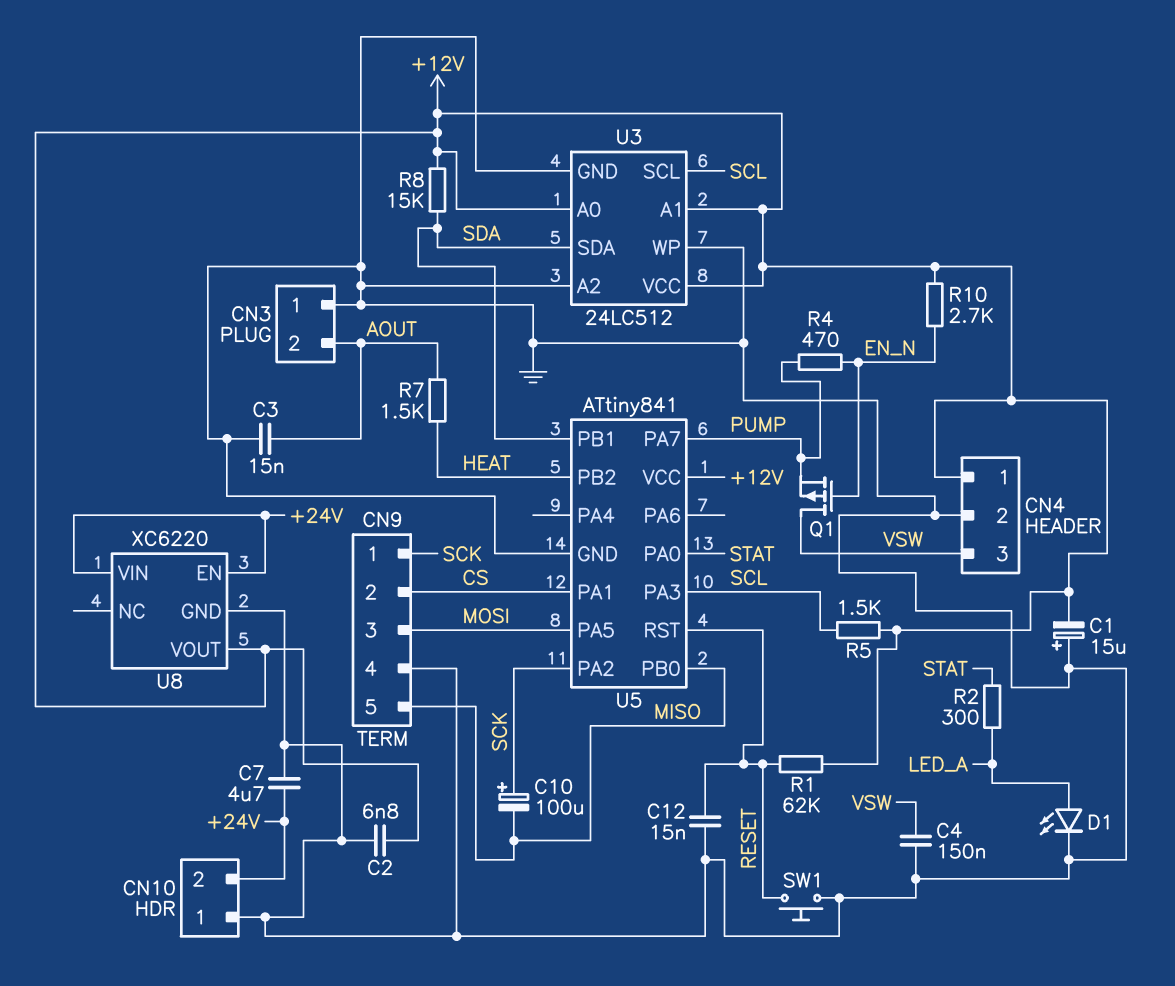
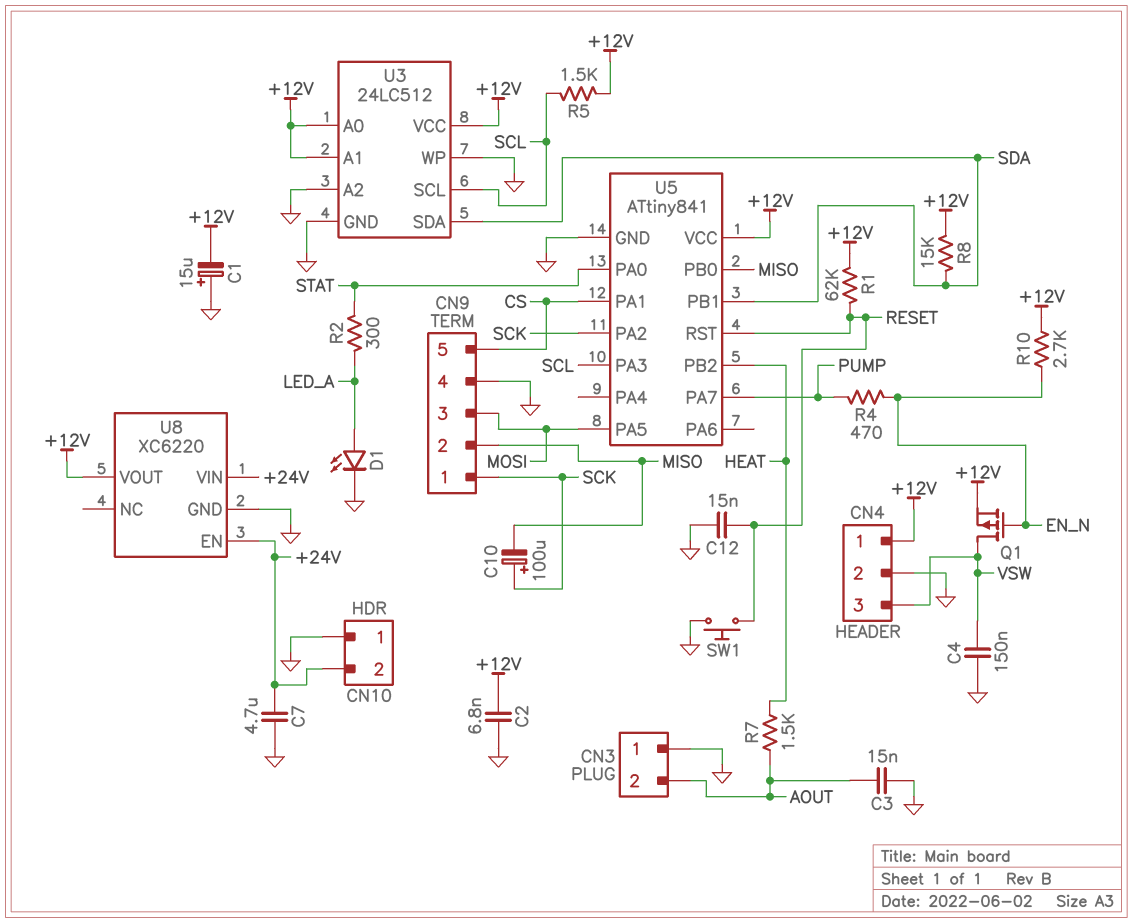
CN9 pin 2: CS -> MISO
CN9 pin 5: MISO -> CS
Q1: PMOS (G EN_N, D VSW, S PUMP) -> PMOS (G EN_N, D VSW, S +12V)

